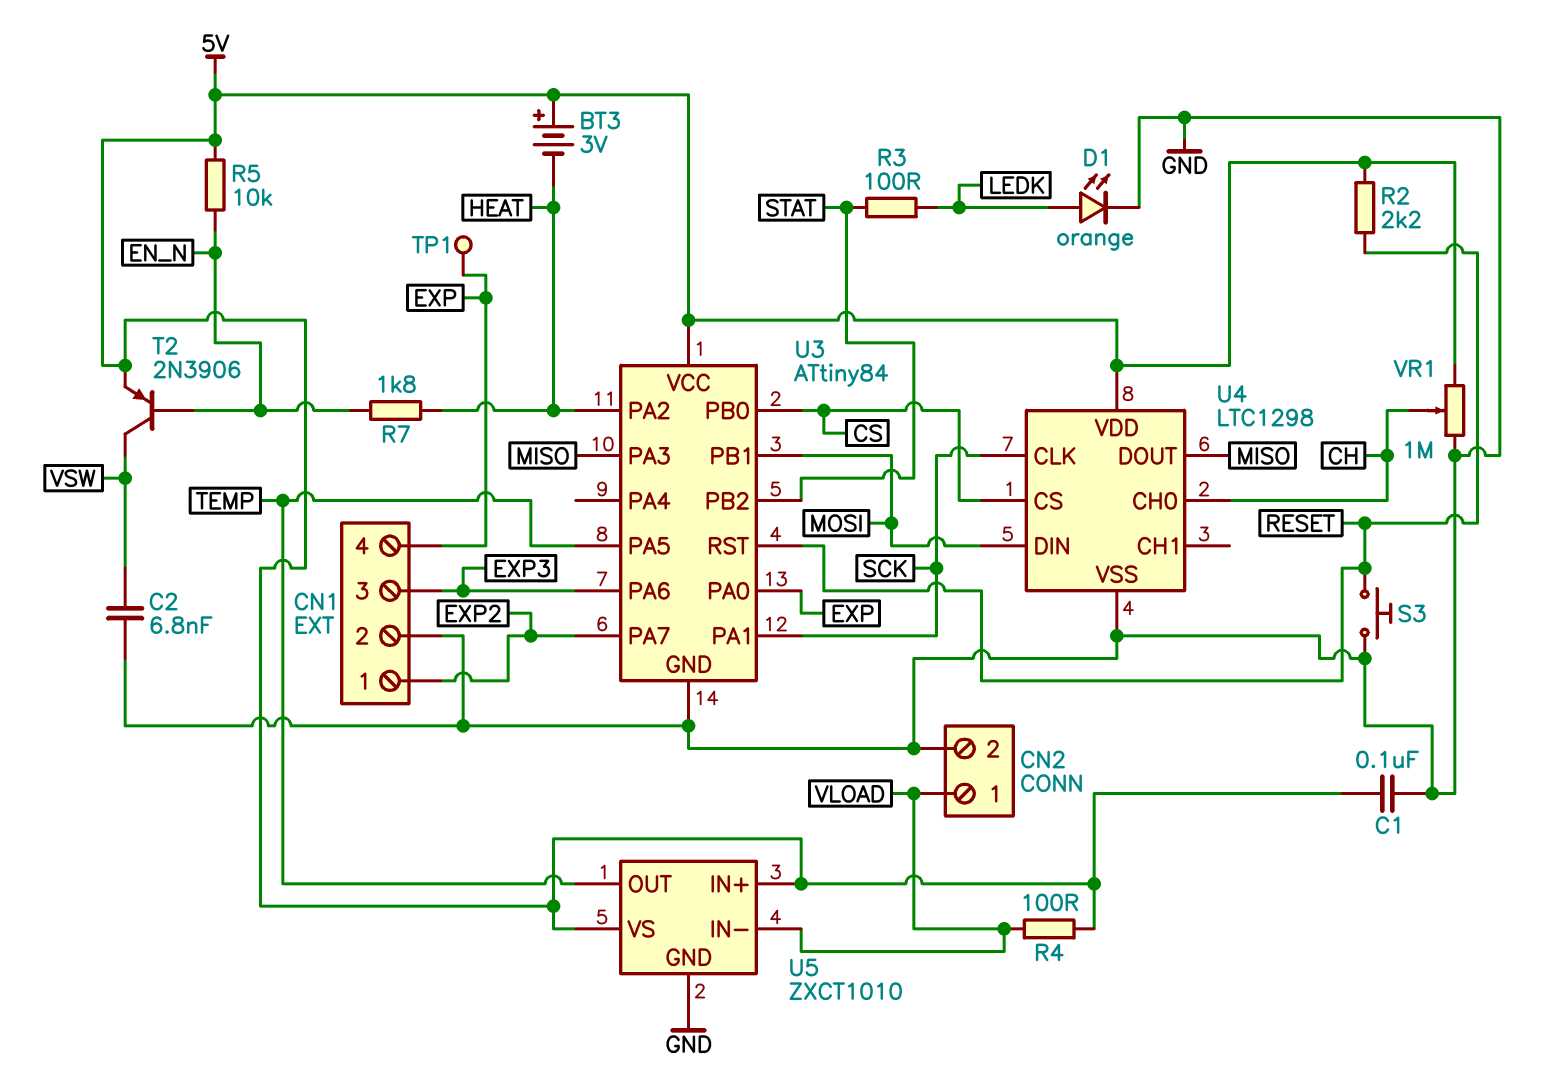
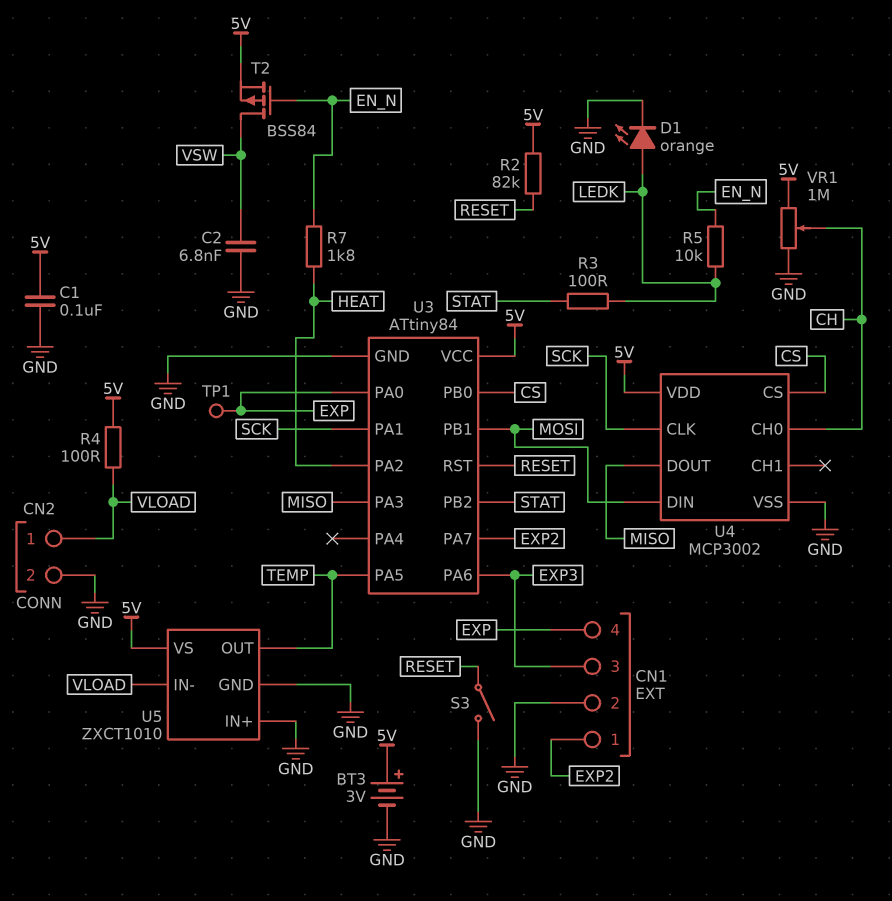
BT3: 3V (plus 5V, minus HEAT) -> 3V (plus 5V, minus GND)
R2: 2.2k (5V, RESET) -> 82k (5V, RESET)
R5: 10k (5V, EN_N) -> 10k (EN_N, LEDK)
S3: button (GND, RESET) -> switch (GND, RESET)
T2: PNP 2N3906 (B EN_N, C VSW, E 5V) -> PMOS BSS84 (G EN_N, D VSW, S 5V)
U4: LTC1298 -> MCP3002
U5 pin IN+: 5V -> GND

